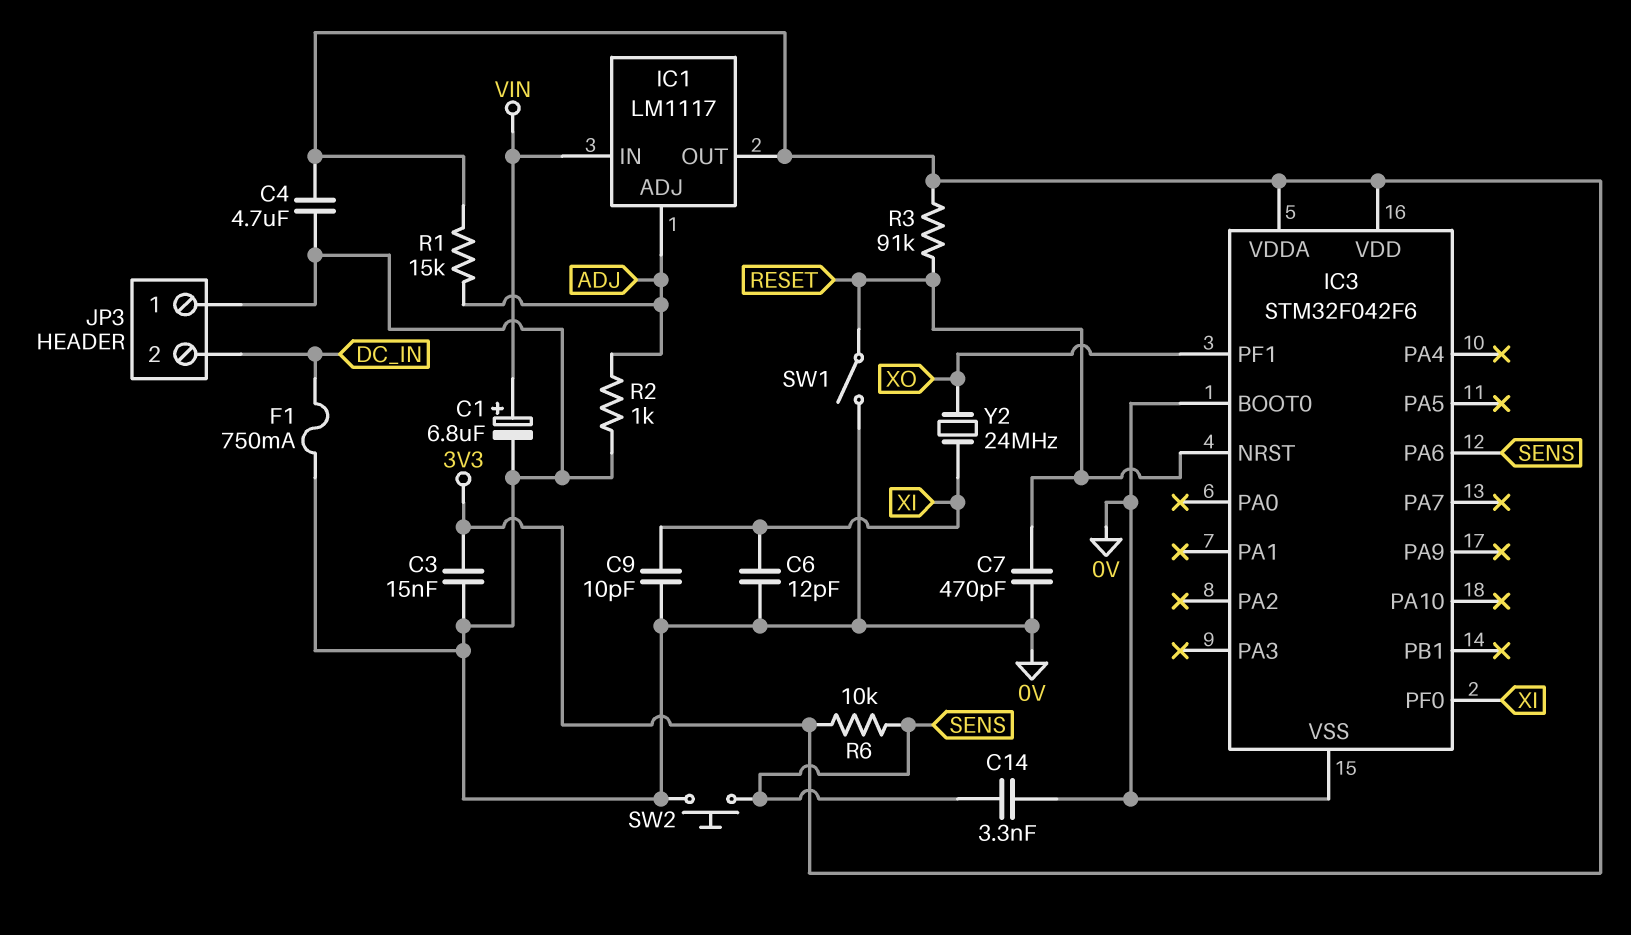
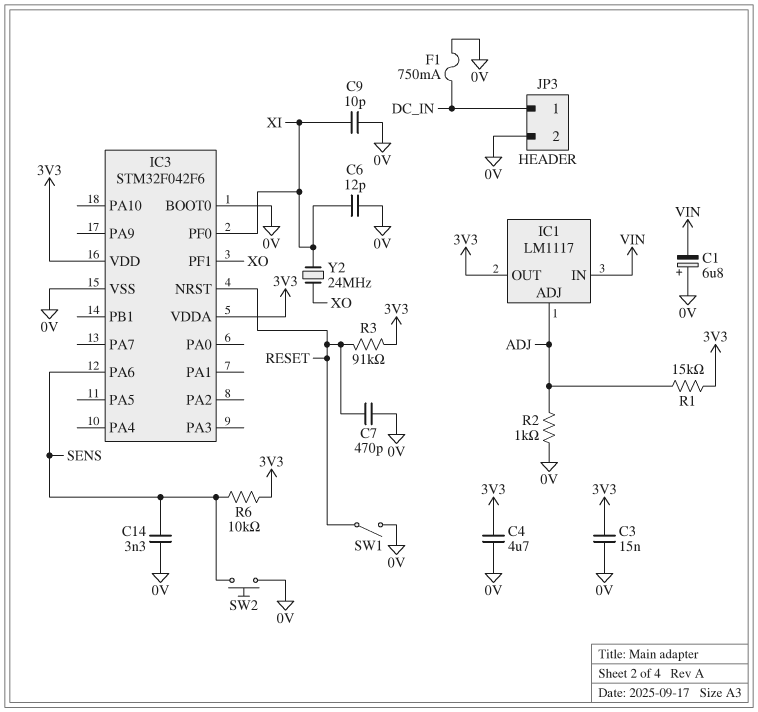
C1: 6.8uF (plus VIN, minus 0V) -> 6.8uF (plus 0V, minus VIN)
JP3 pin 1: 0V -> DC_IN
JP3 pin 2: DC_IN -> 0V

